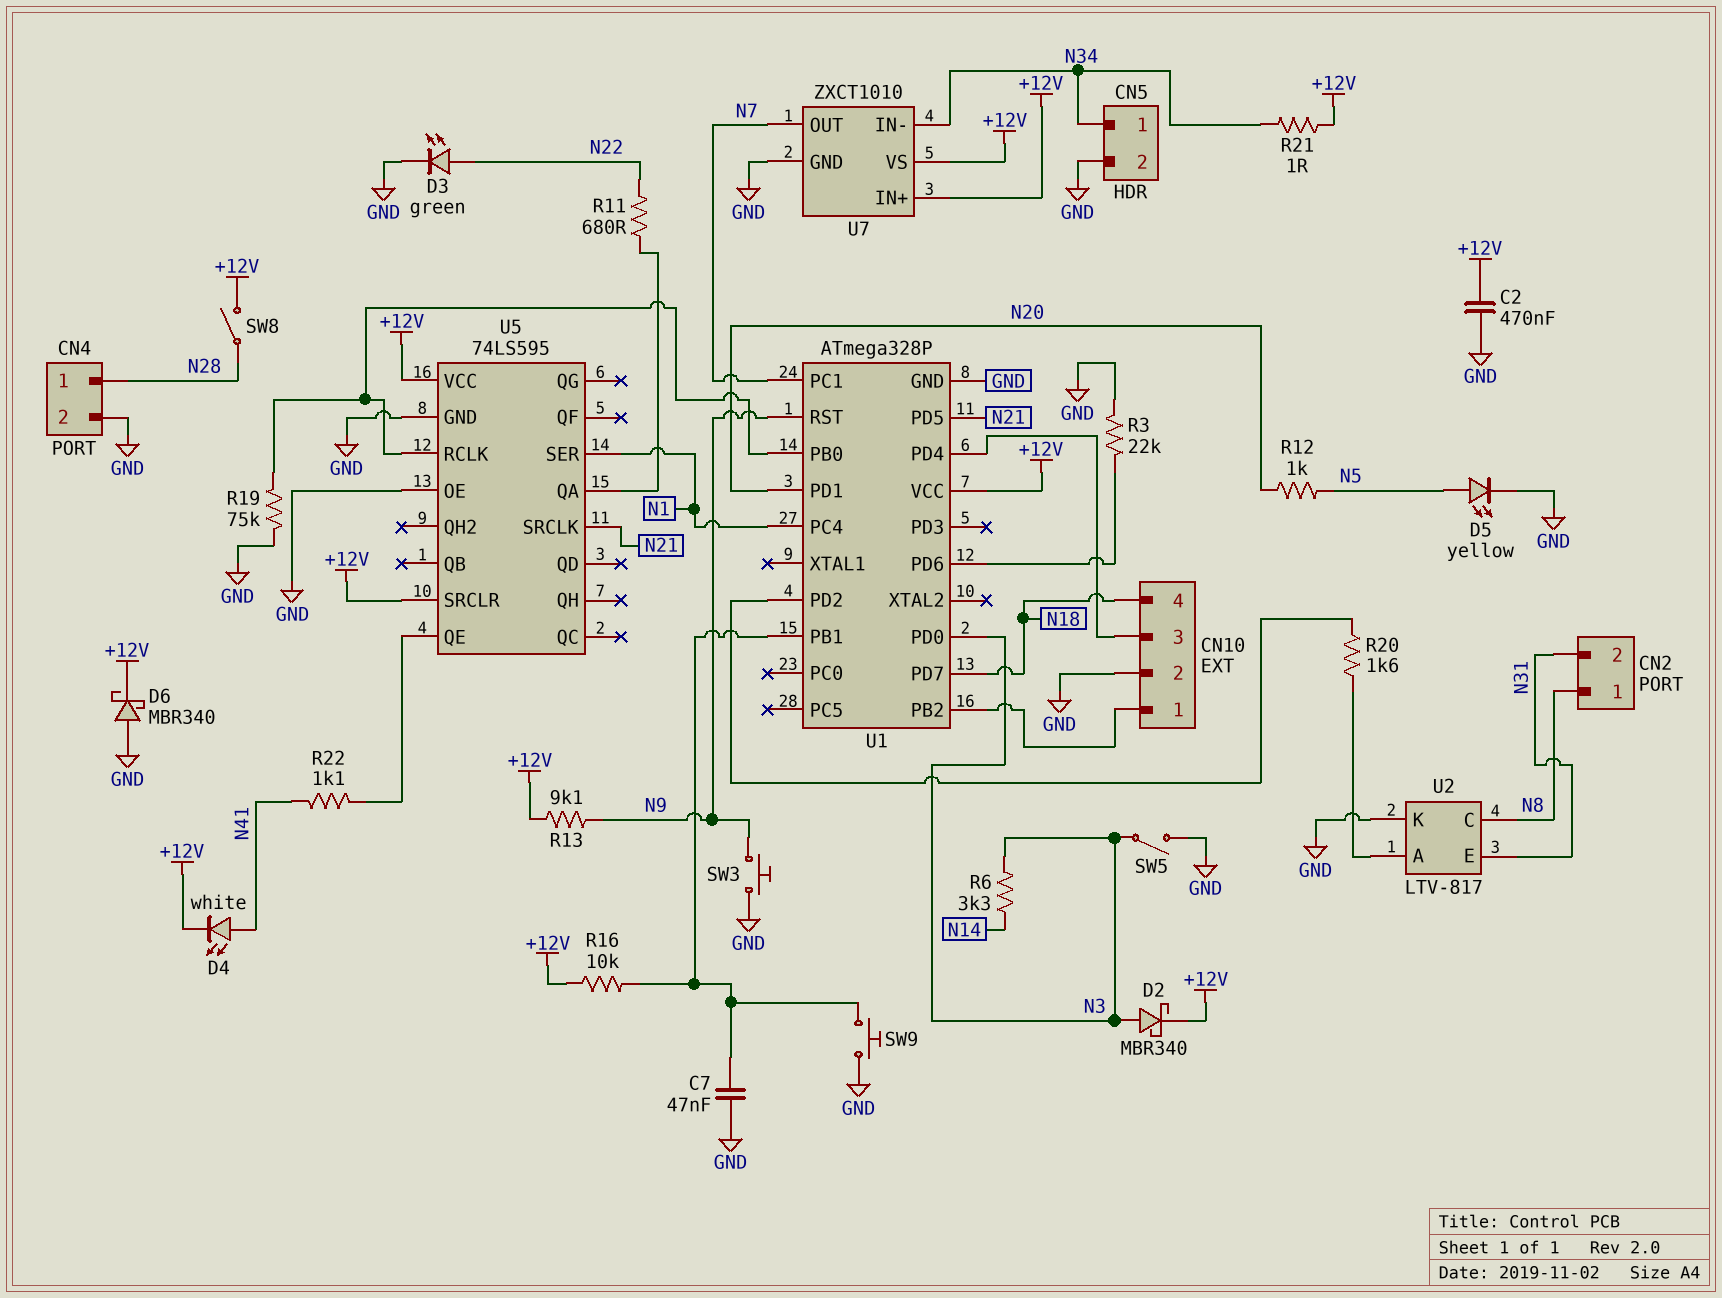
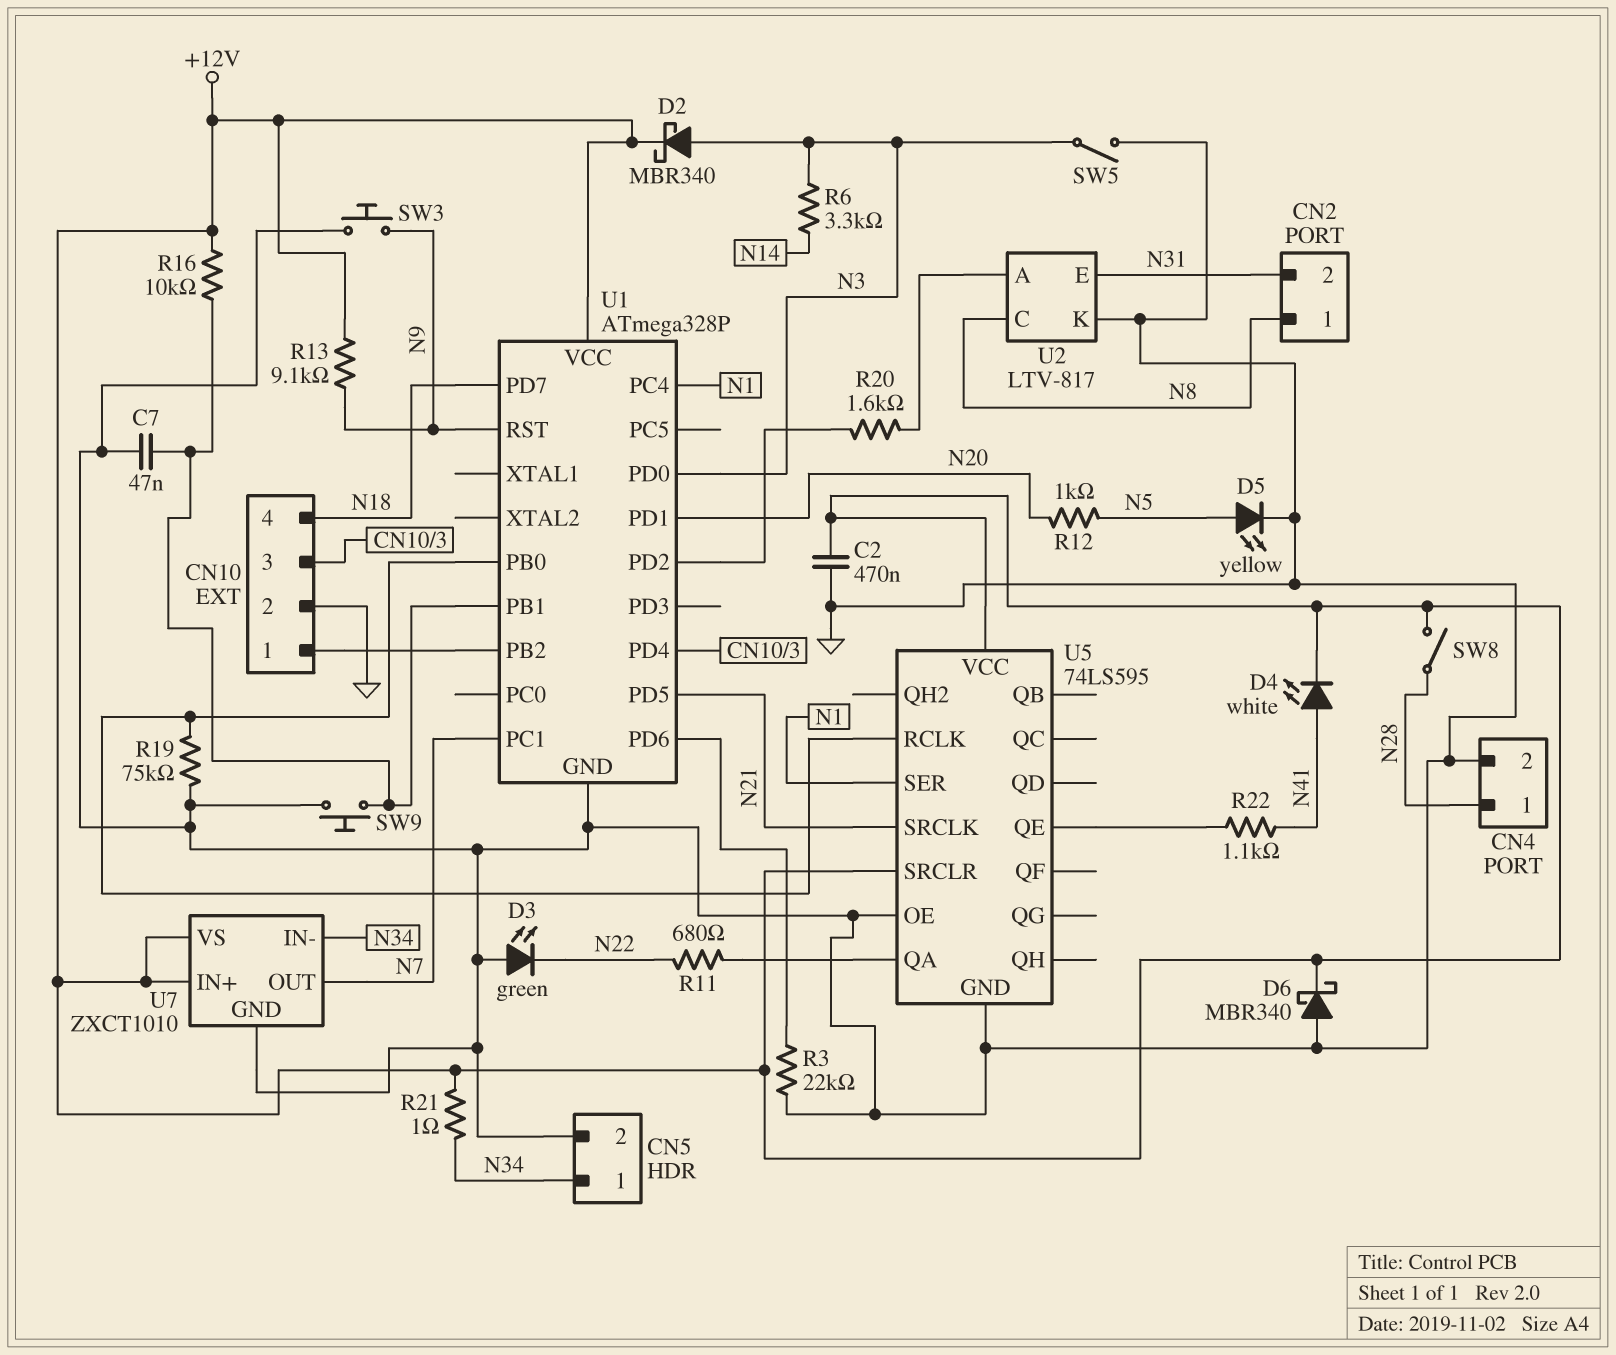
D3: LED green (A N22, K GND) -> LED green (A GND, K N22)

